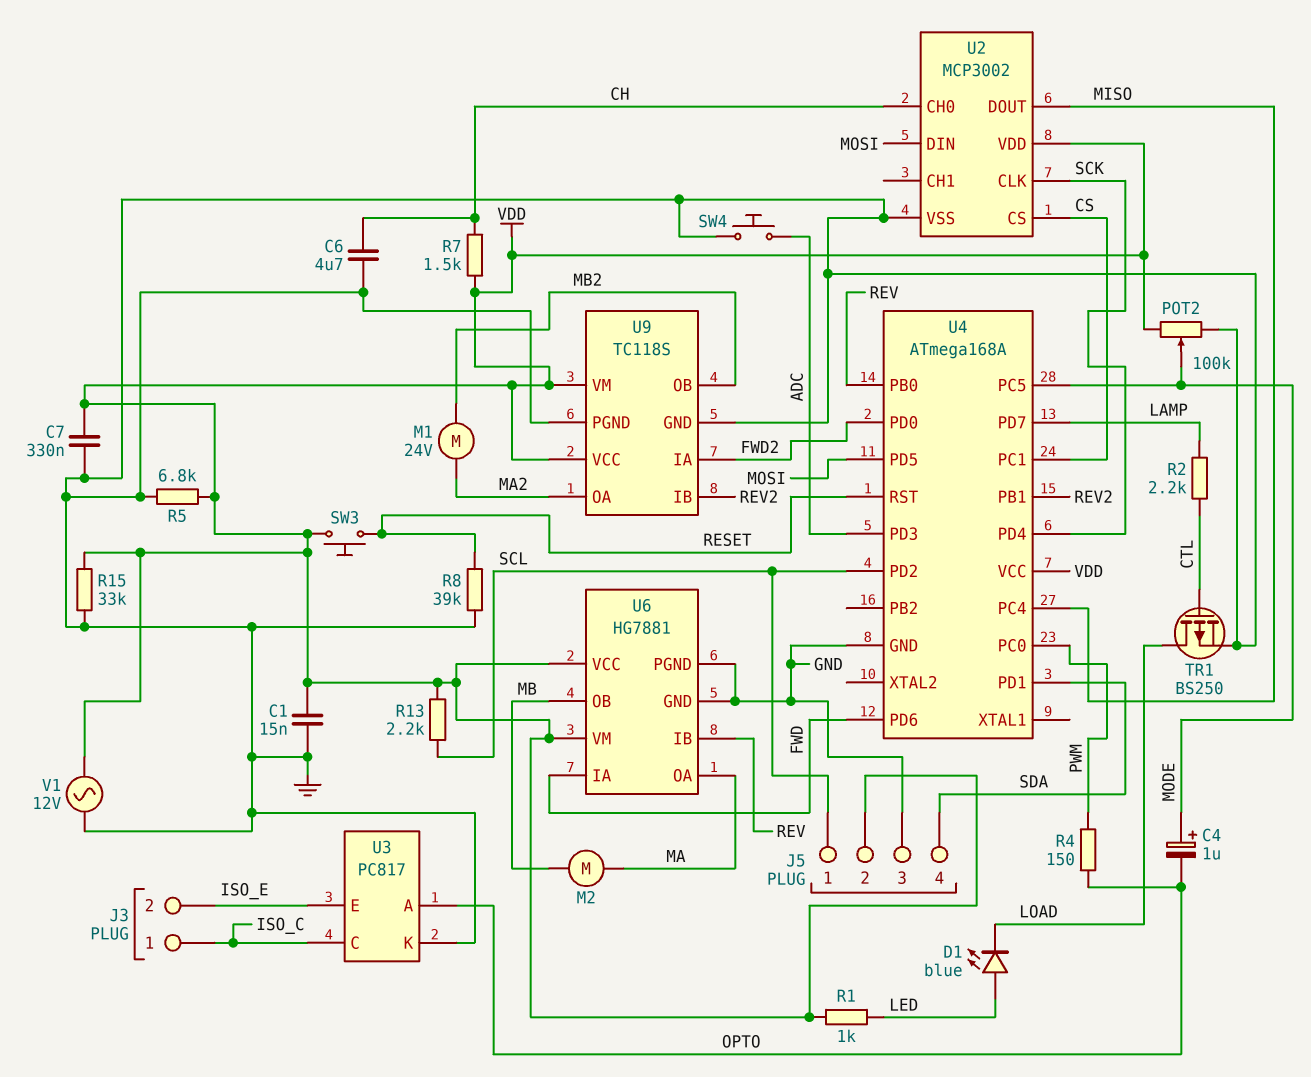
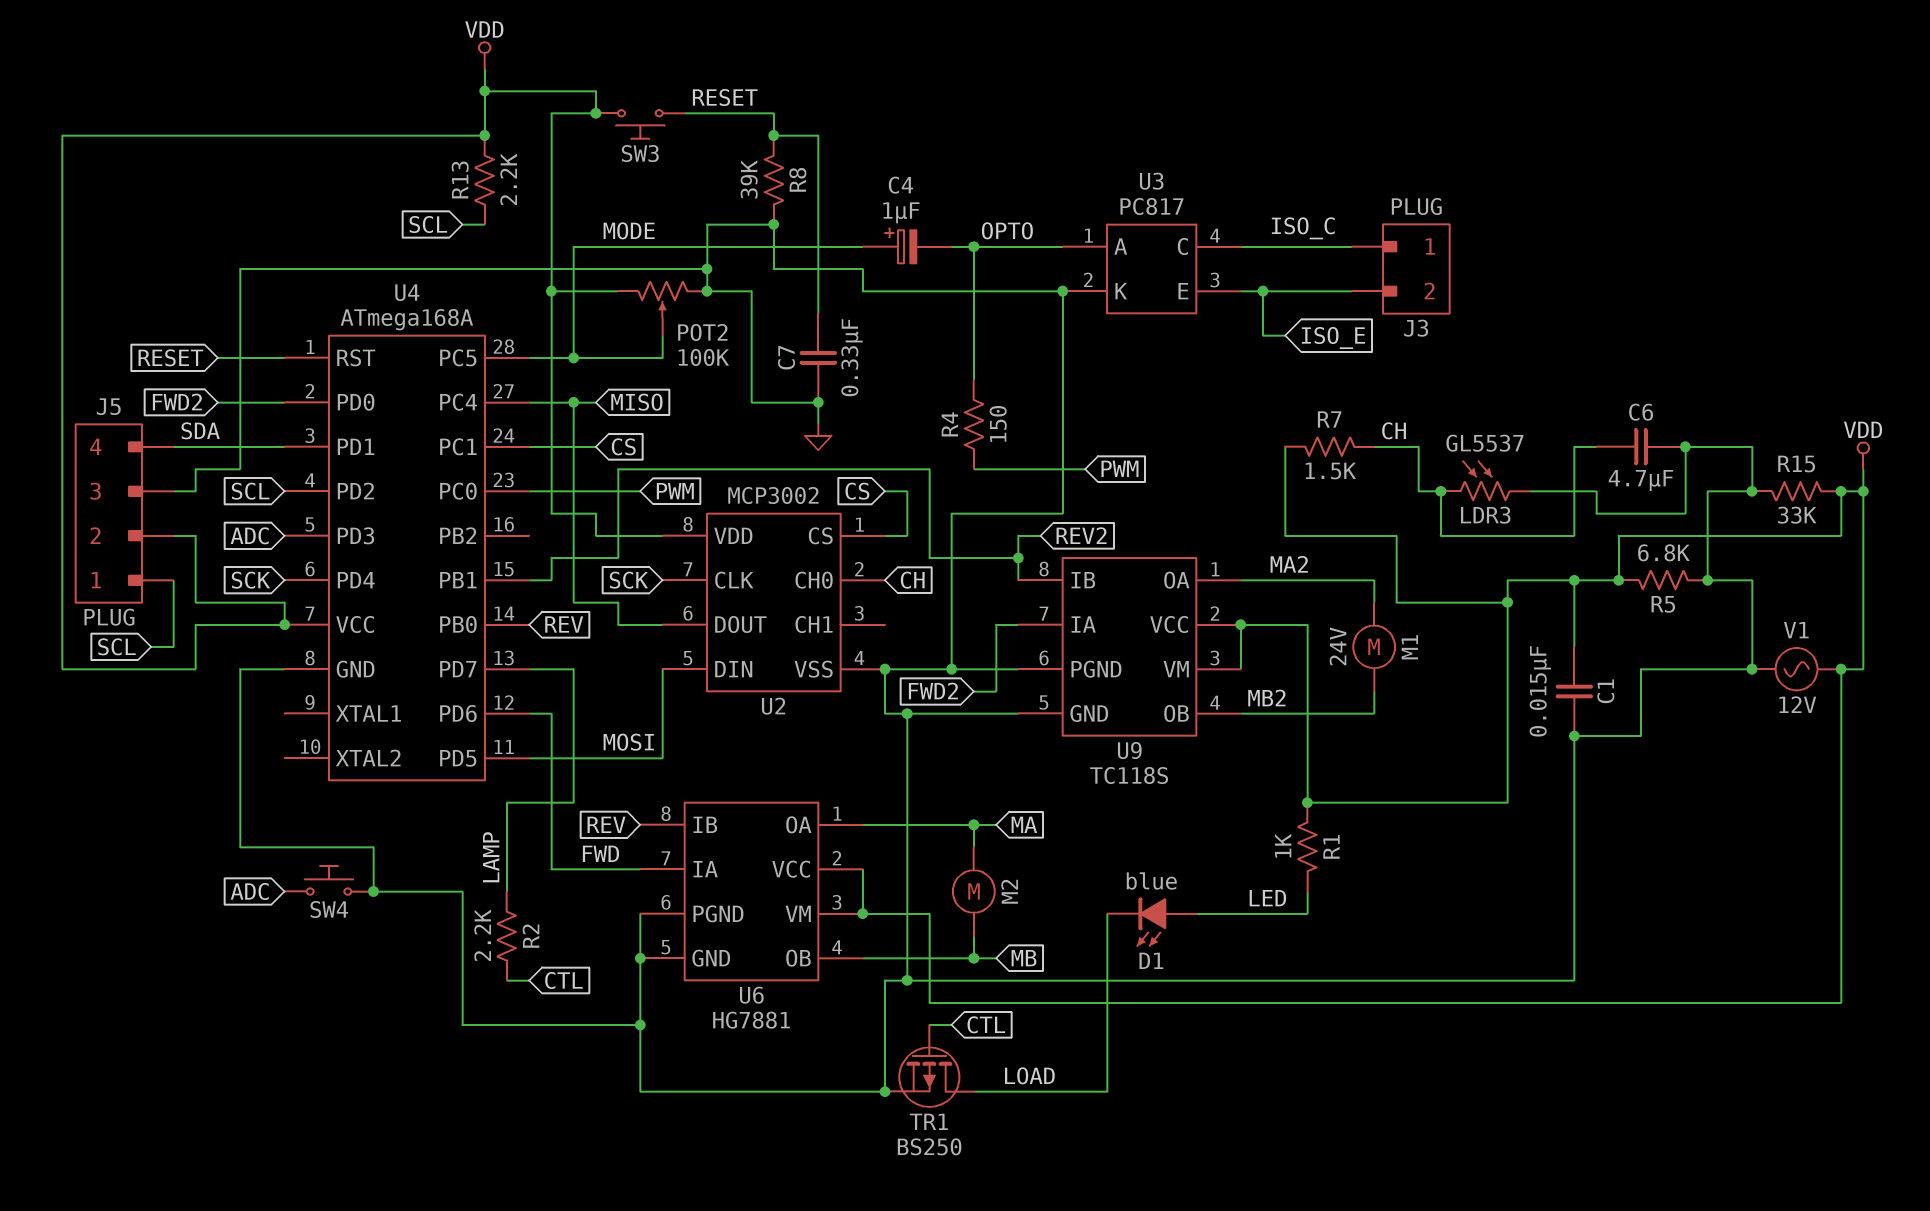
C7: 330nF (GND, VDD) -> 330nF (GND, RESET)
LDR3: none -> GL5537 (CH, GND)

